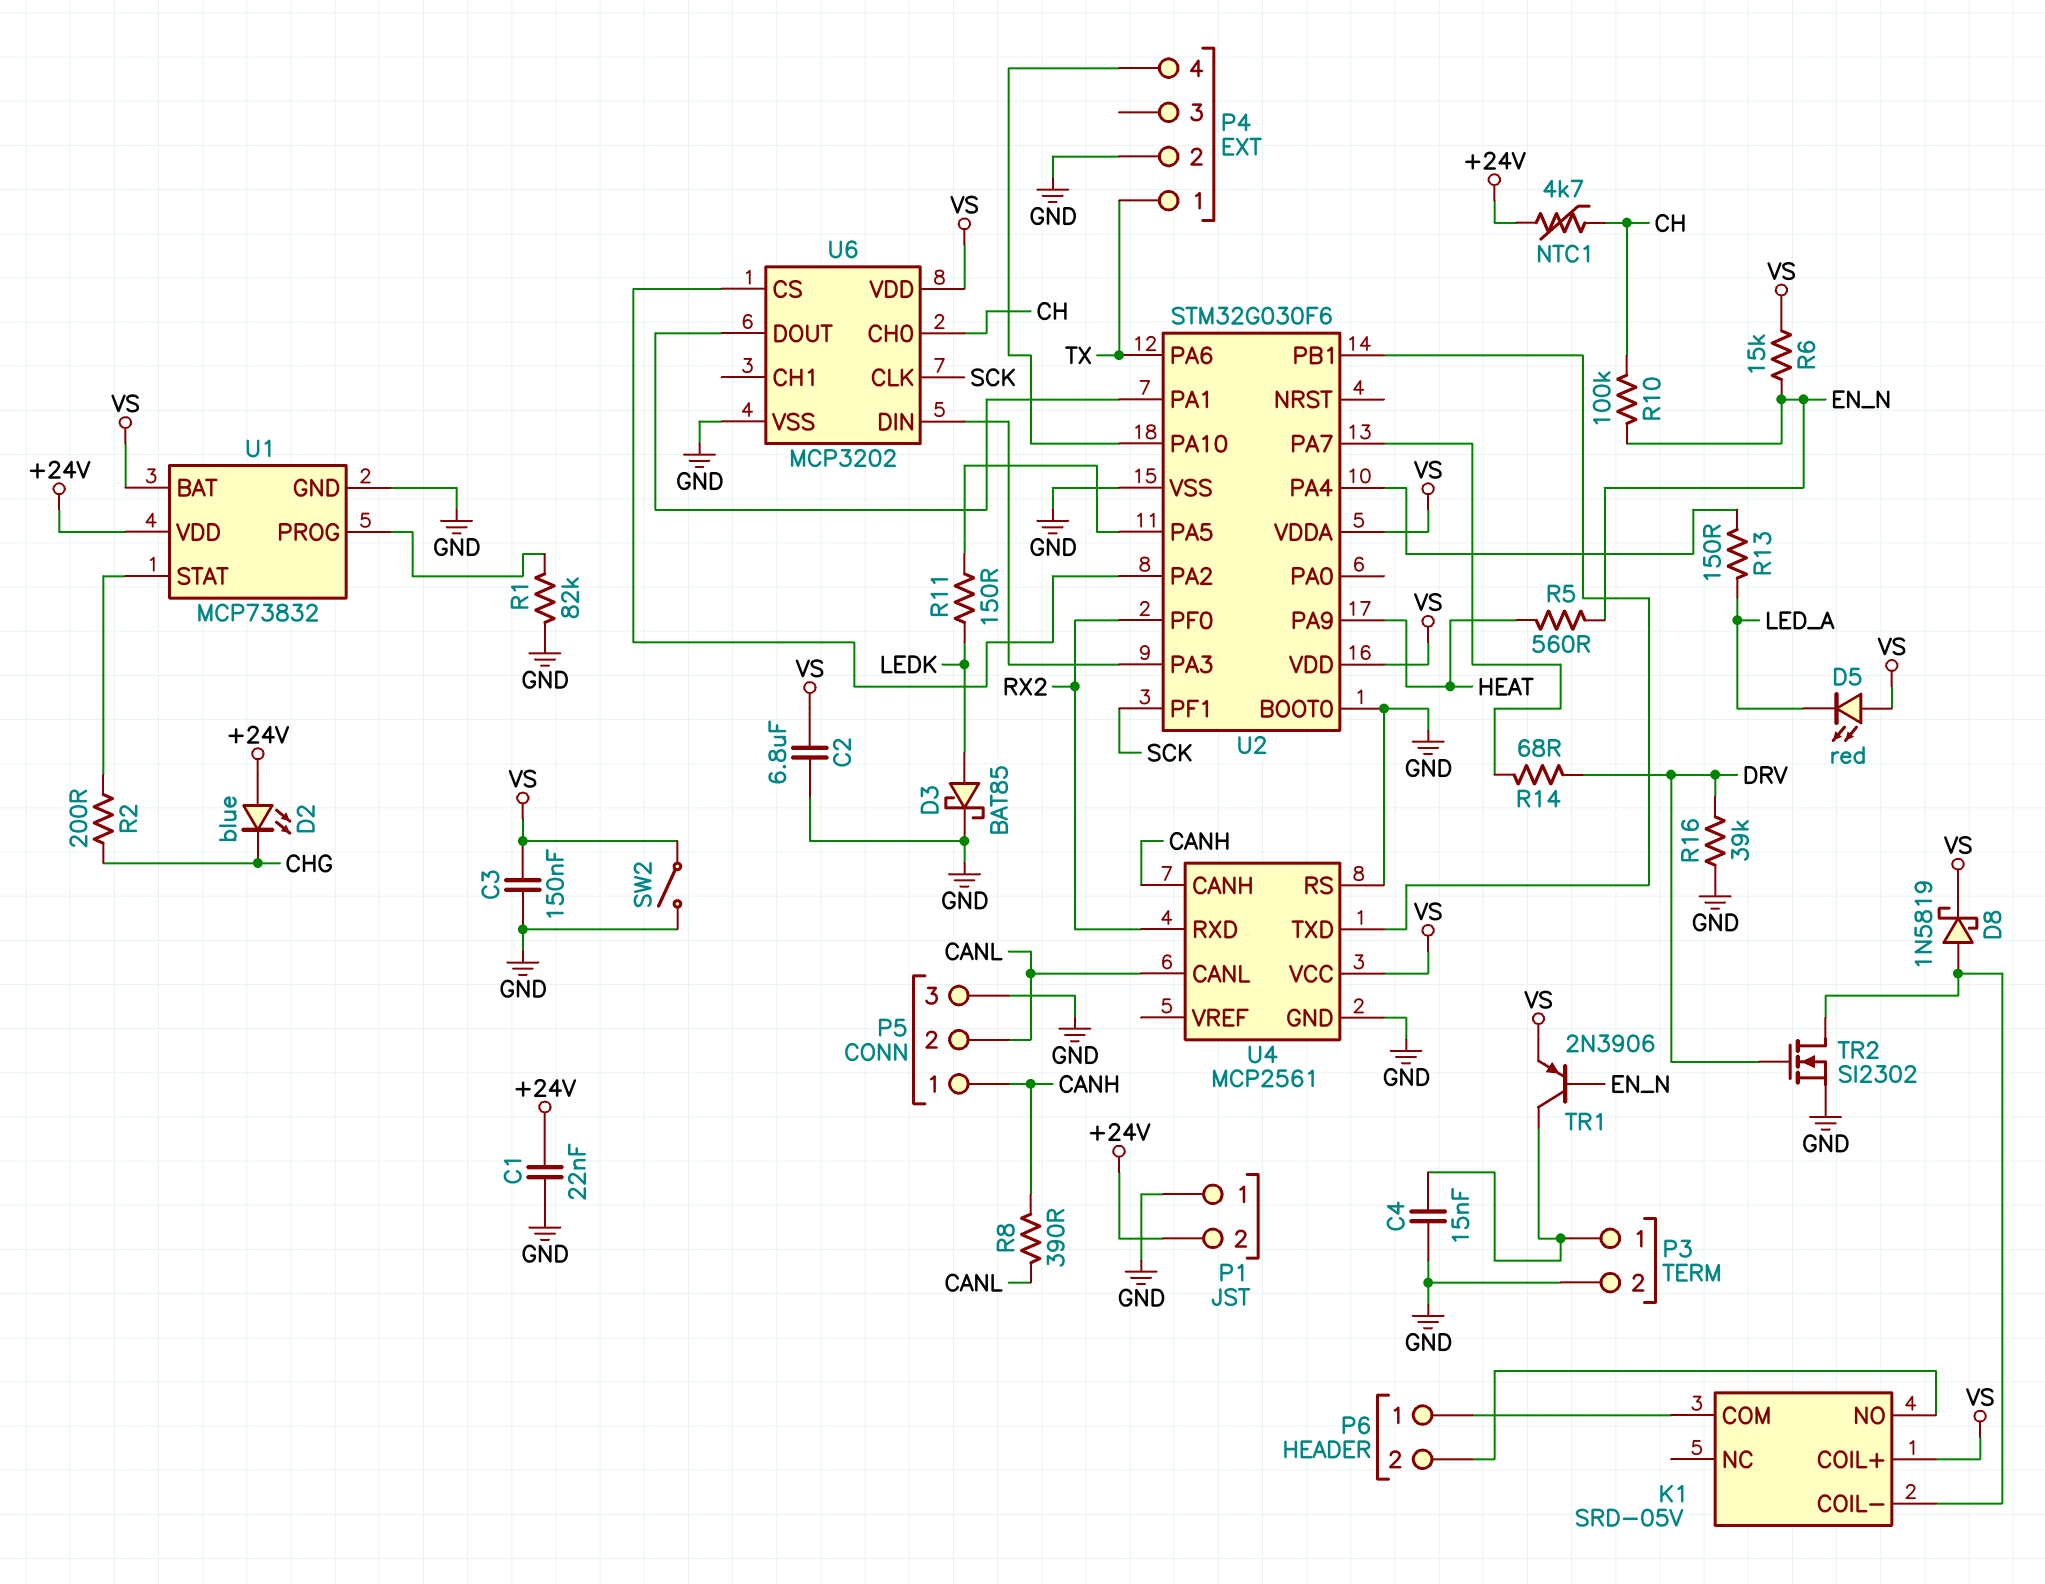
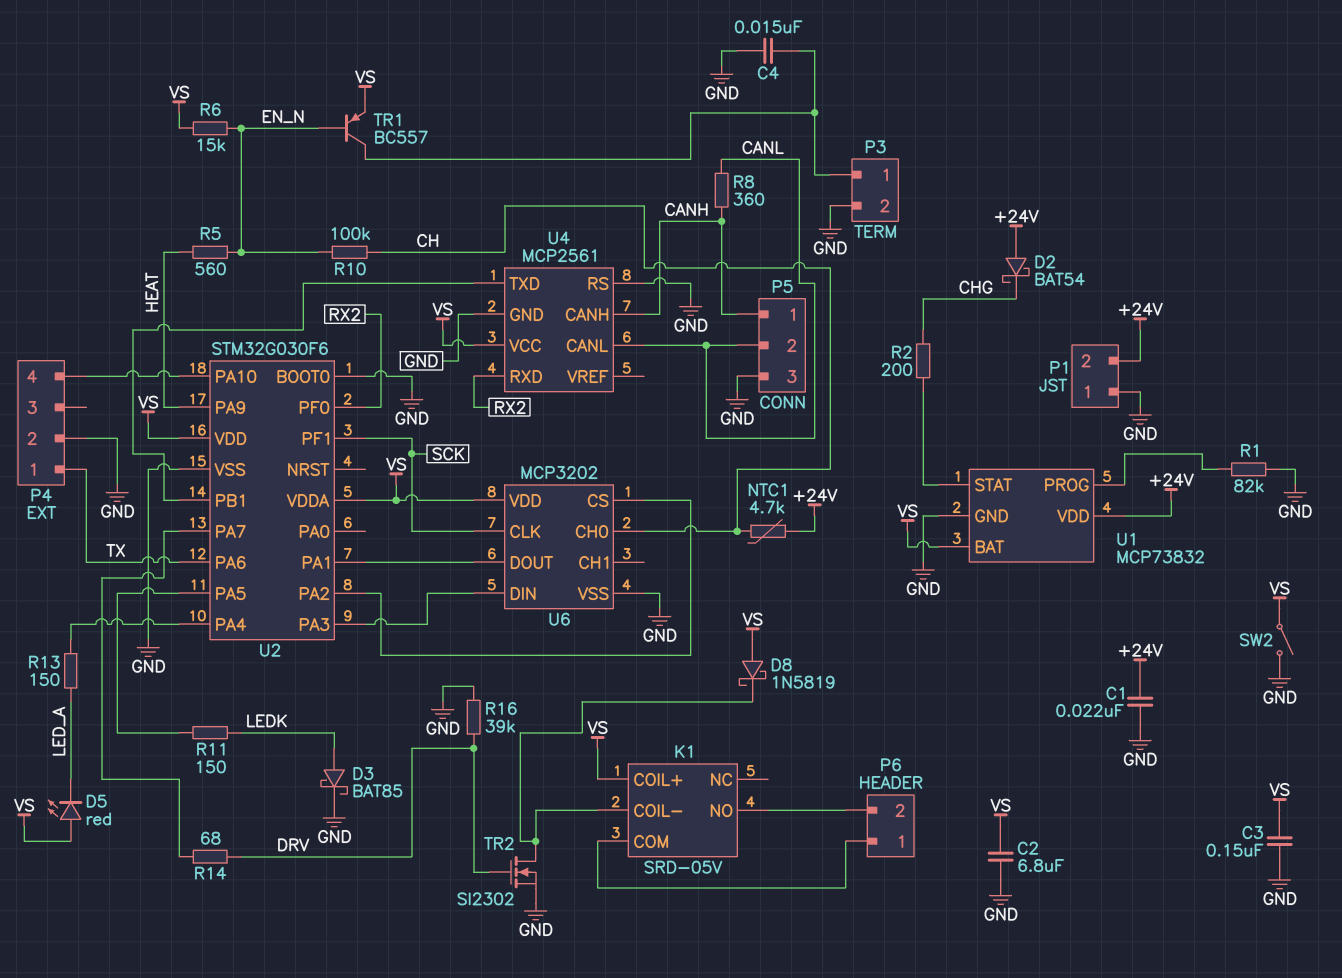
D2: LED blue (A +24V, K CHG) -> schottky BAT54 (A +24V, K CHG)
D8: schottky 1N5819 (A K1/COIL-, K VS) -> schottky 1N5819 (A VS, K K1/COIL-)
R8: 390 (CANH, CANL) -> 360 (CANH, CANL)
TR1: PNP 2N3906 (B EN_N, C P3/1, E VS) -> PNP BC557 (B EN_N, C P3/1, E VS)

